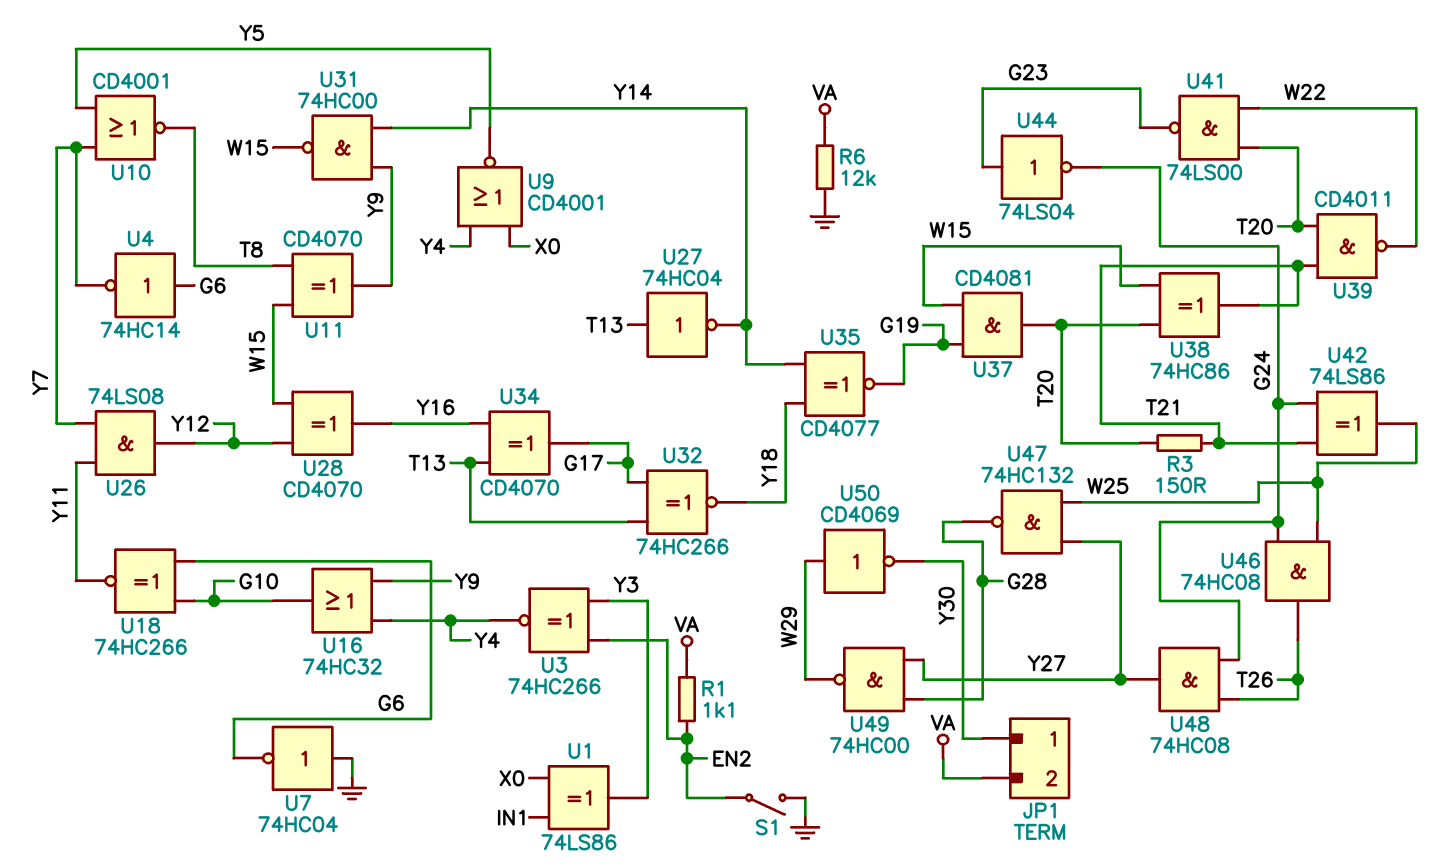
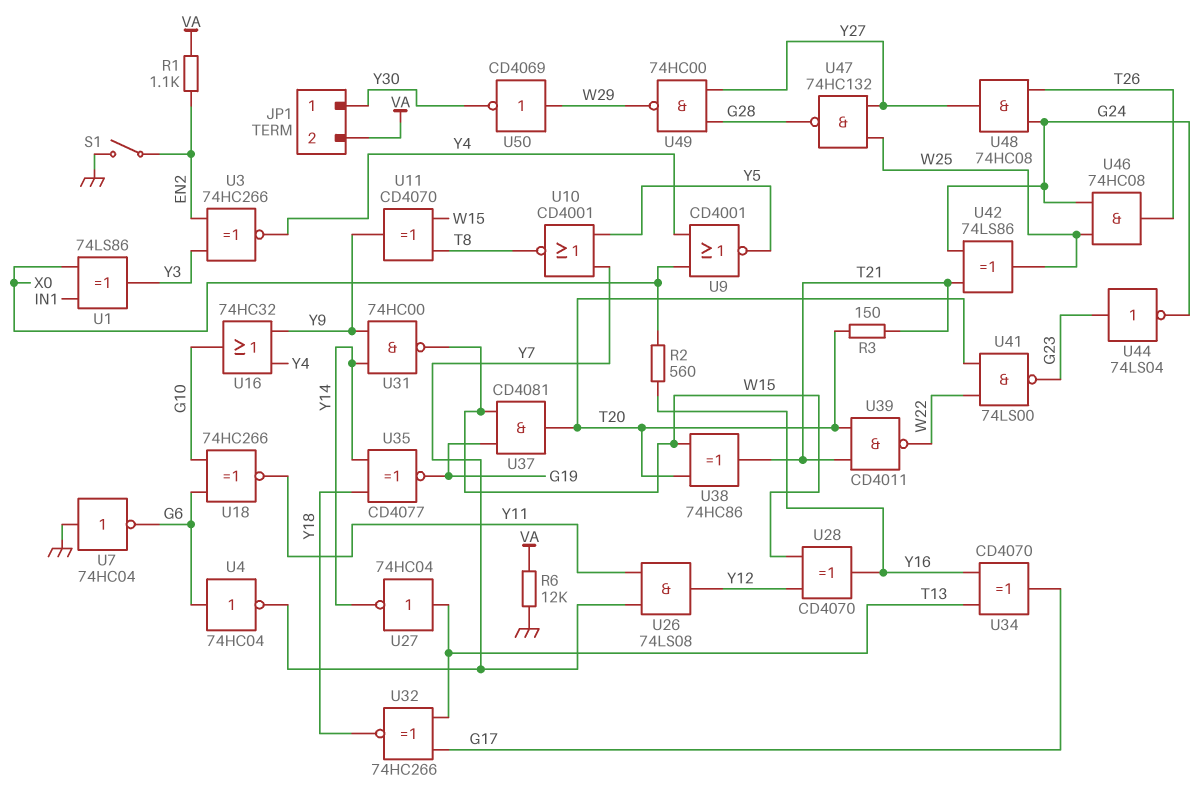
R2: none -> 560 (X0, Y16)
U4: NOT 74HC14 (in G6, out Y7) -> NOT 74HC04 (in G6, out Y7)

